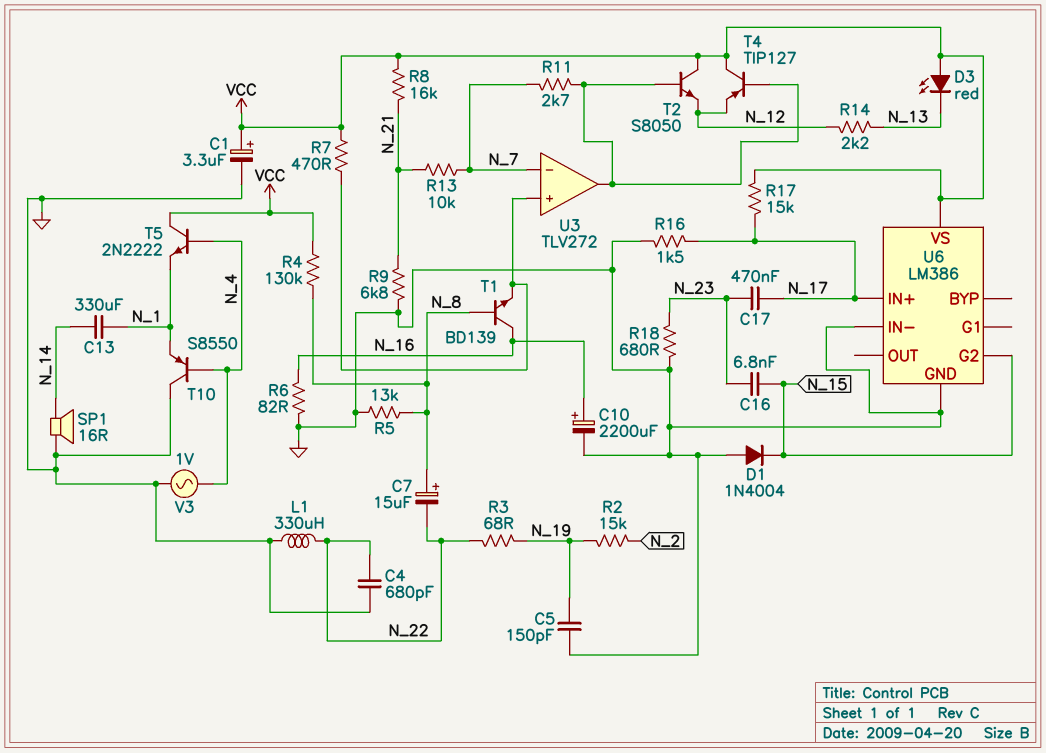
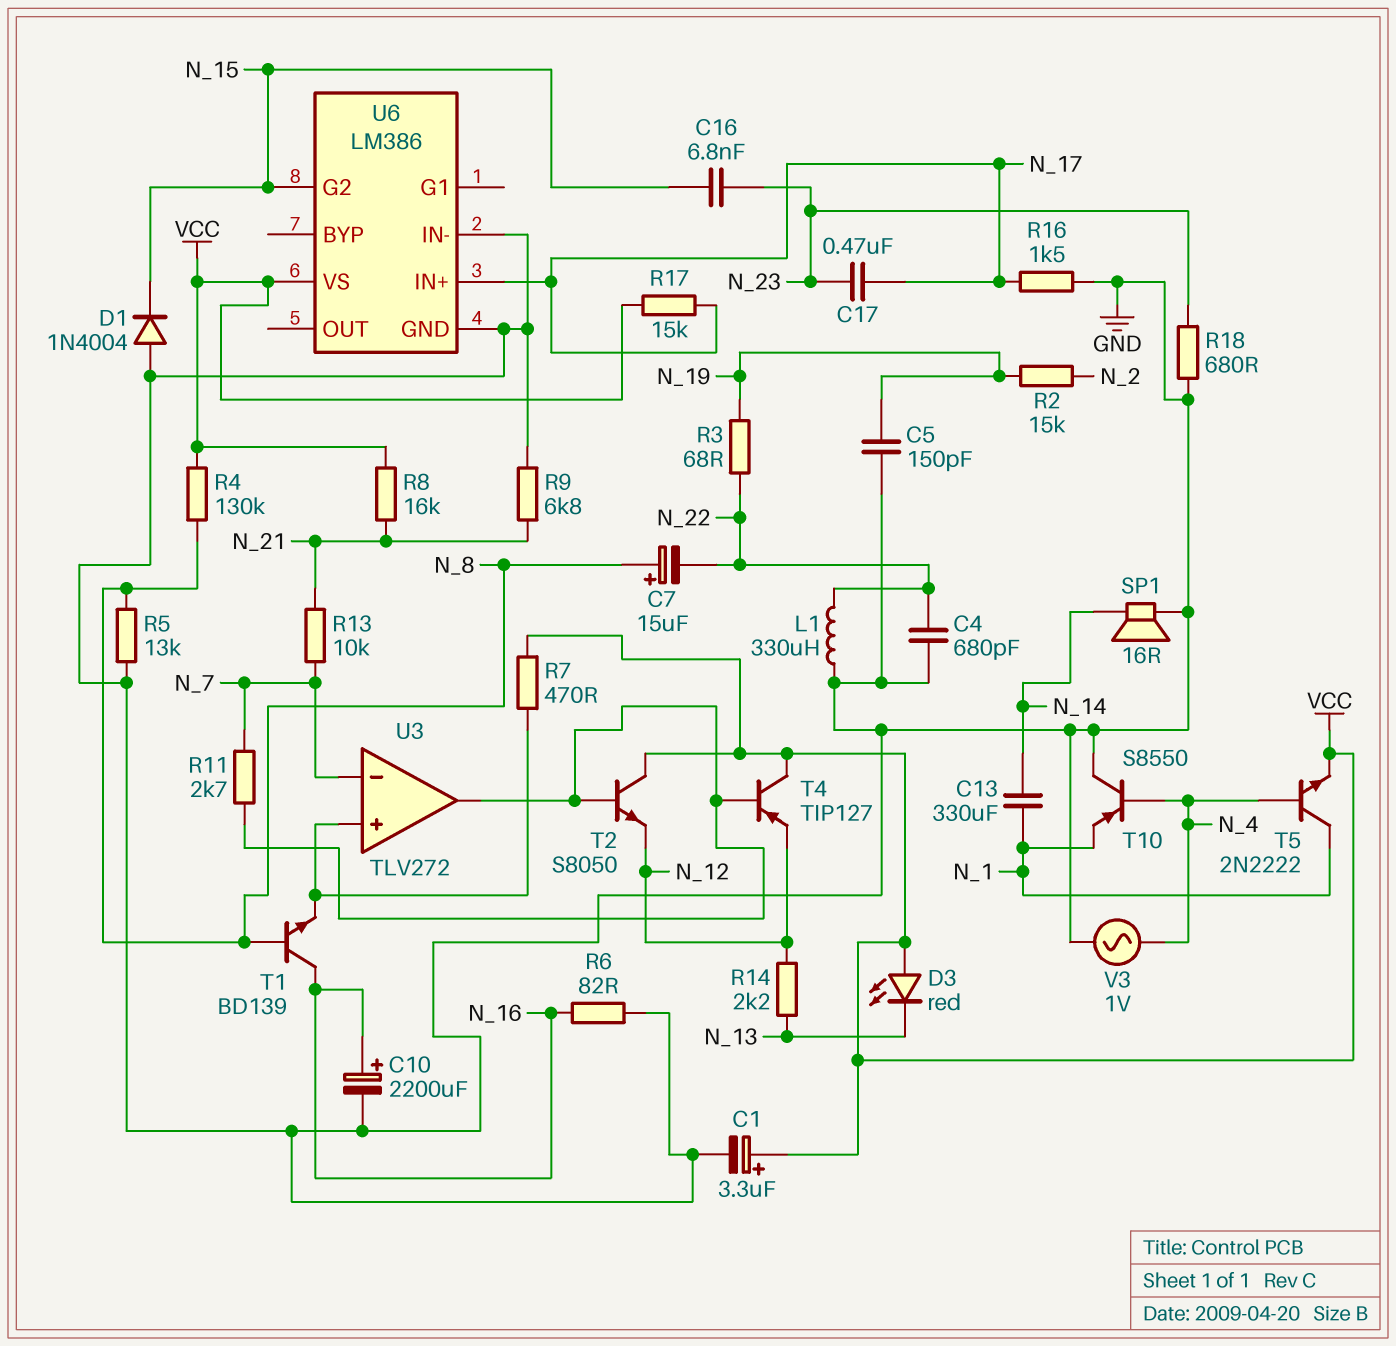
T5: NPN 2N2222 (B N_4, C VCC, E N_1) -> NPN 2N2222 (B N_4, C N_1, E VCC)

